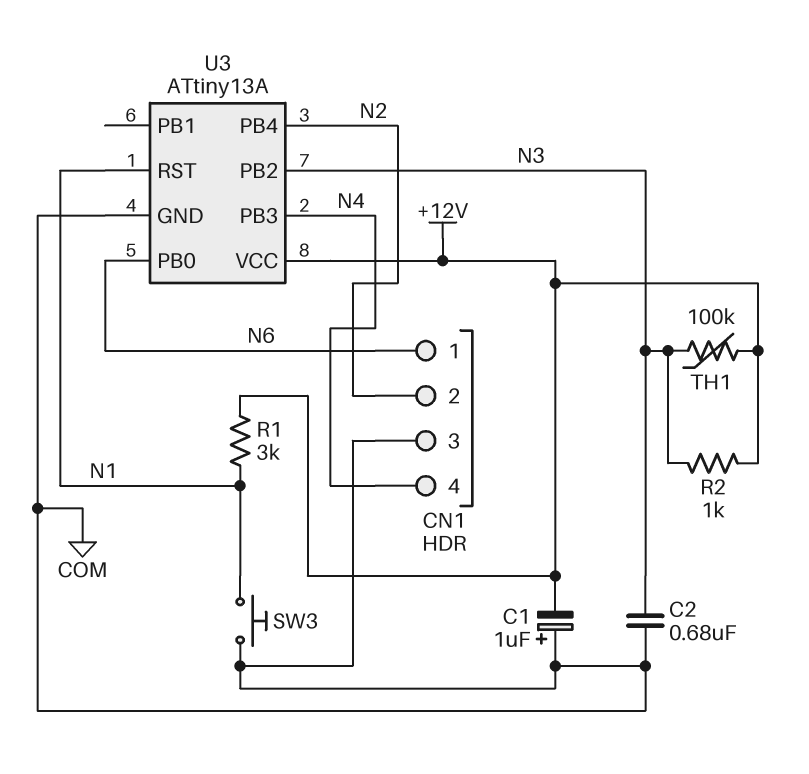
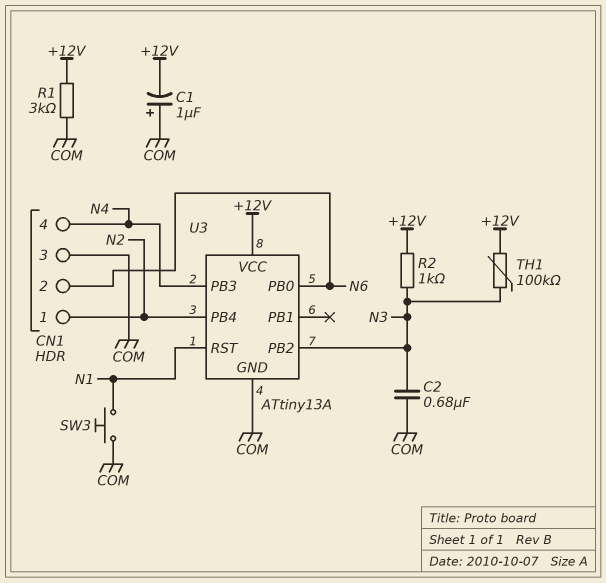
CN1 pin 1: N6 -> N2
CN1 pin 2: N2 -> N6
R1: 3k (+12V, N1) -> 3k (+12V, COM)

